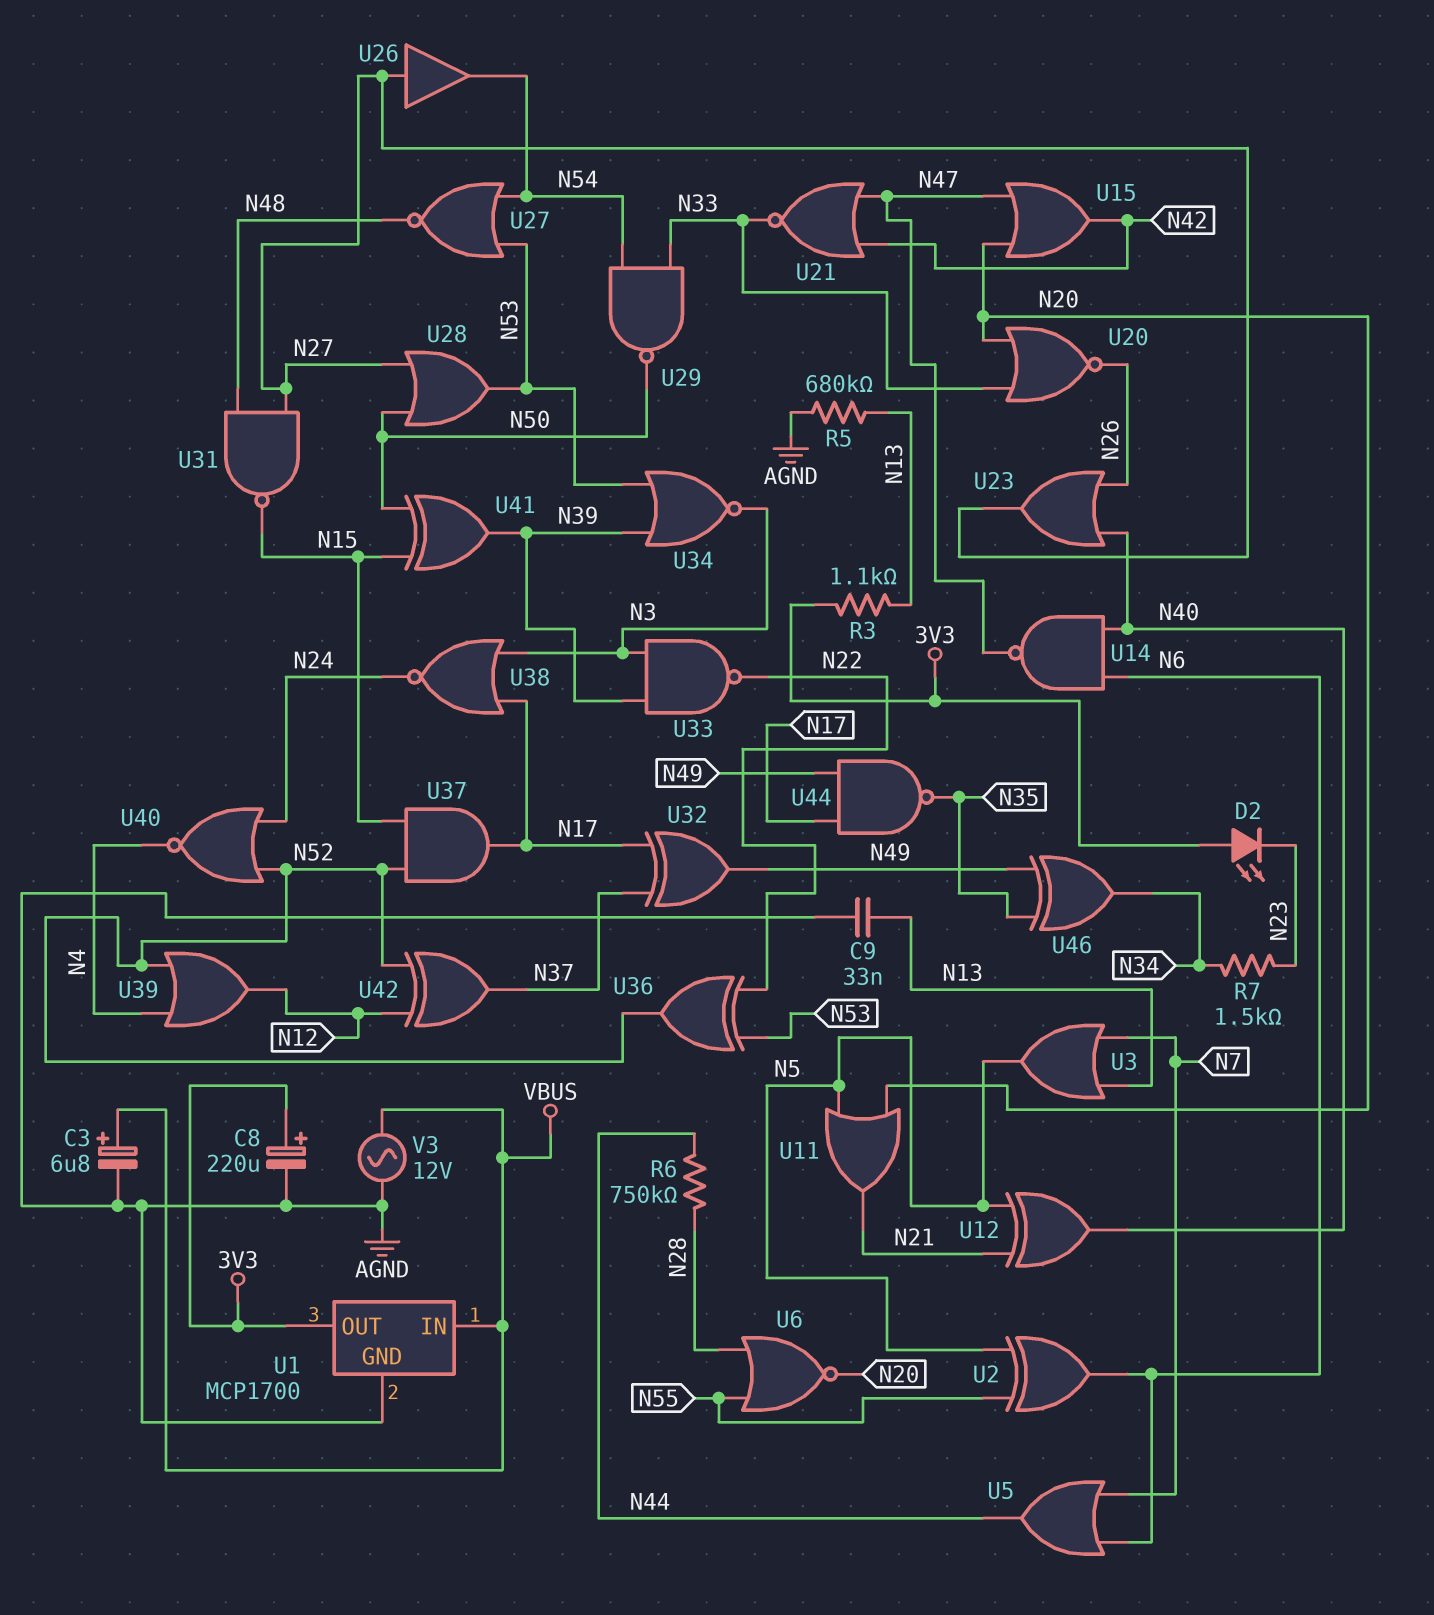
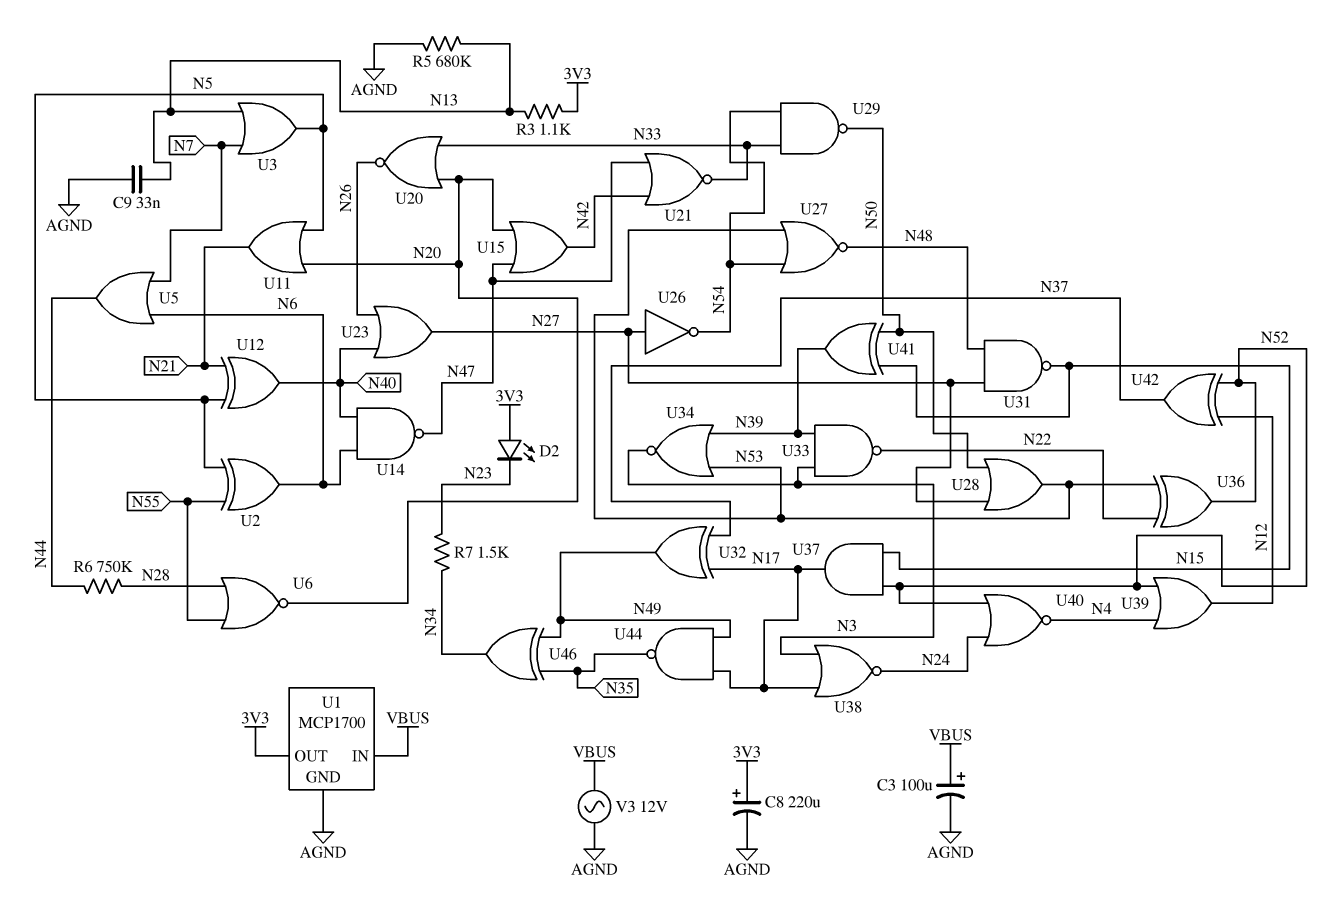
C3: 6.8uF (plus VBUS, minus AGND) -> 100uF (plus VBUS, minus AGND)
U26: buffer (in N27, out N54) -> NOT (in N27, out N54)

